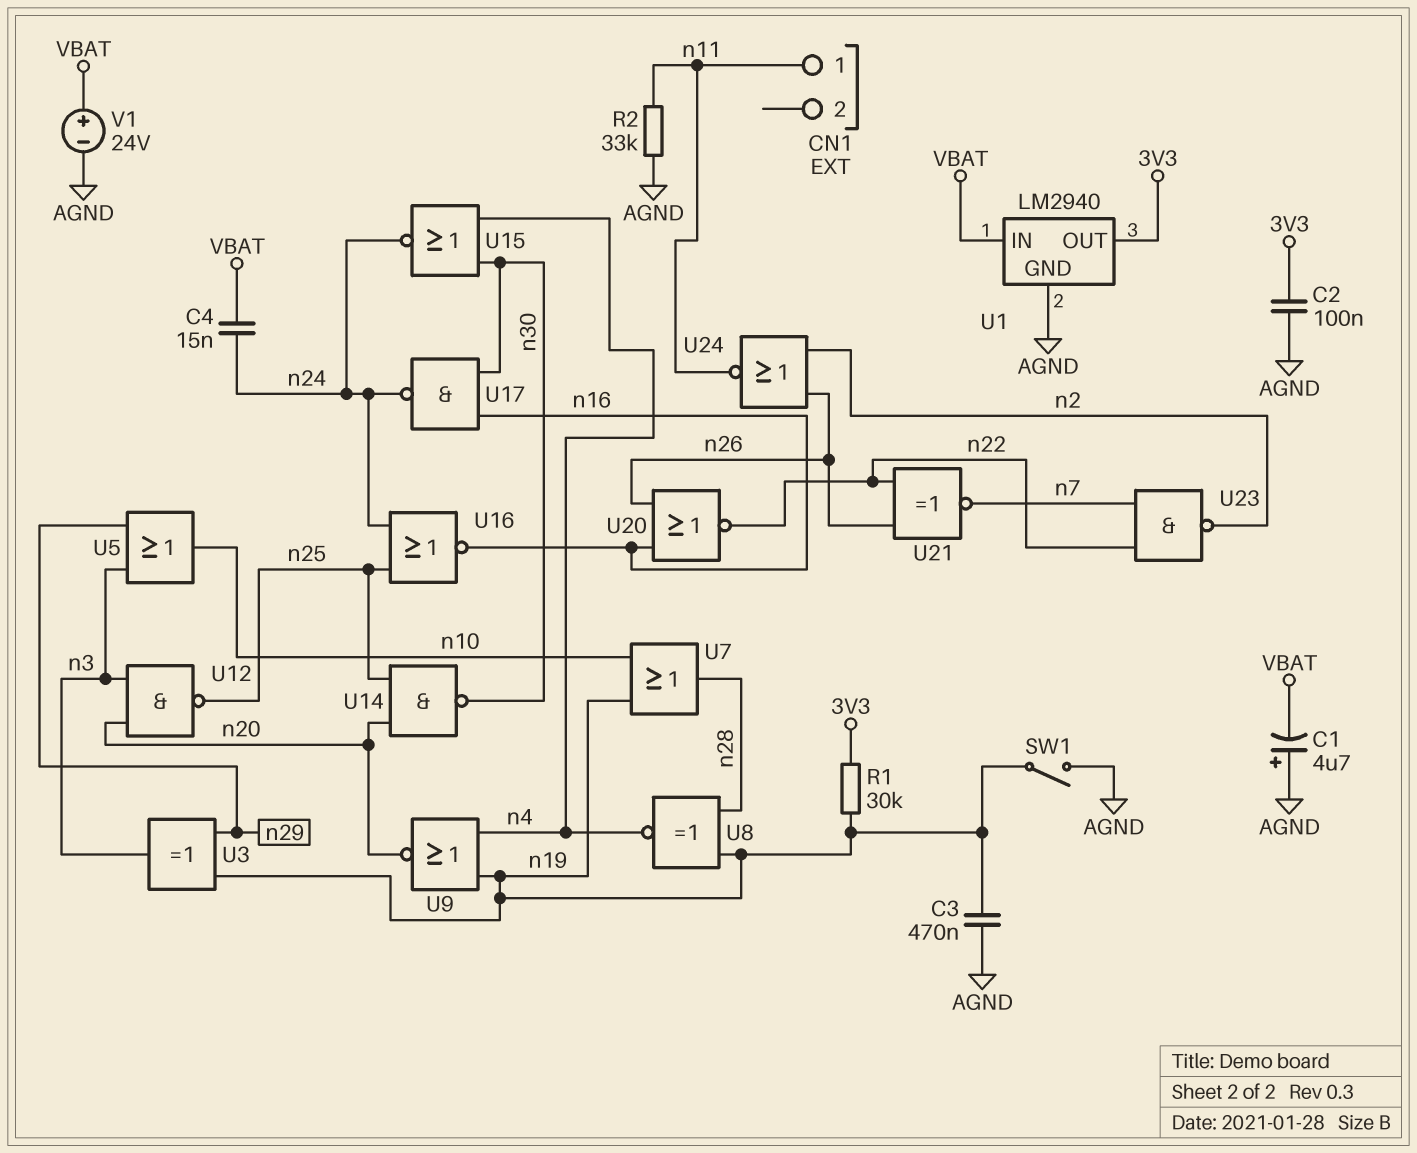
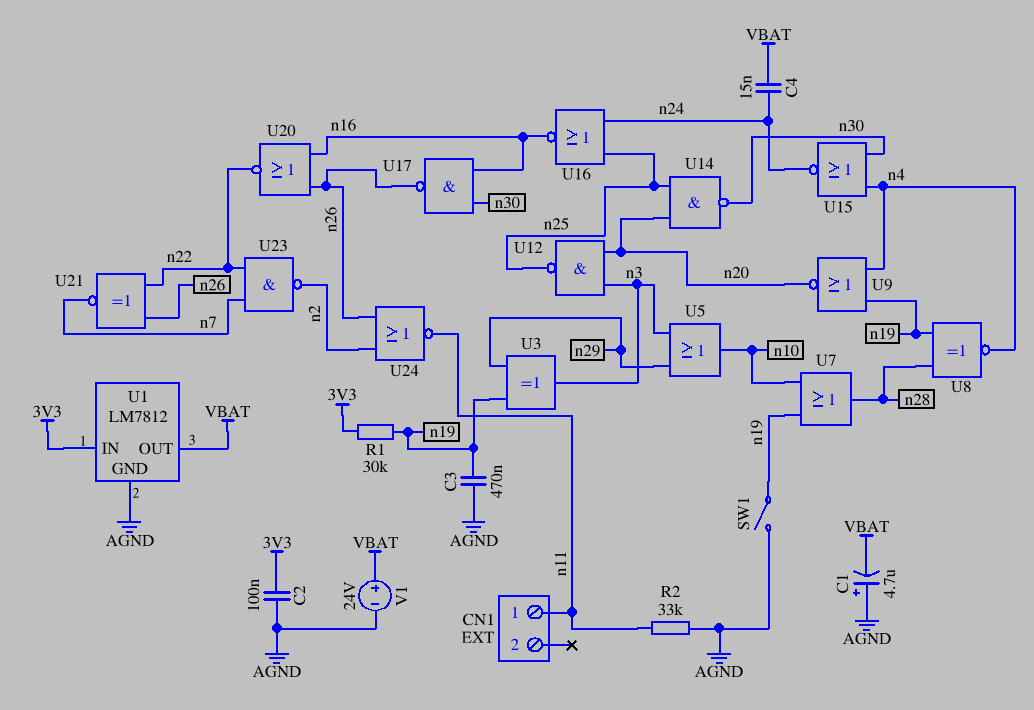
U1: LM2940 -> LM7812
U1 pin IN: VBAT -> 3V3
U1 pin OUT: 3V3 -> VBAT
U17: NAND (in n16, in n30, out n24) -> NAND (in n16, in n30, out n26)

